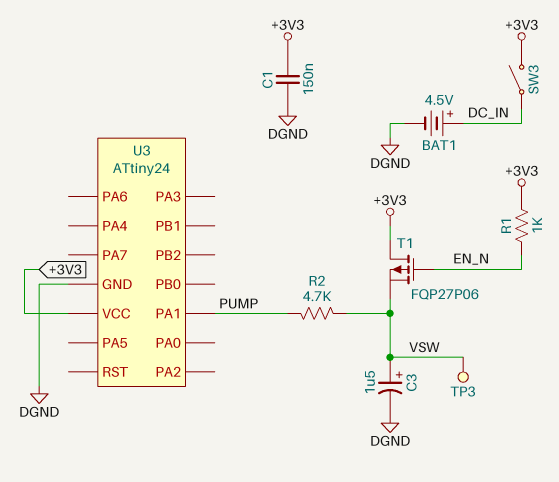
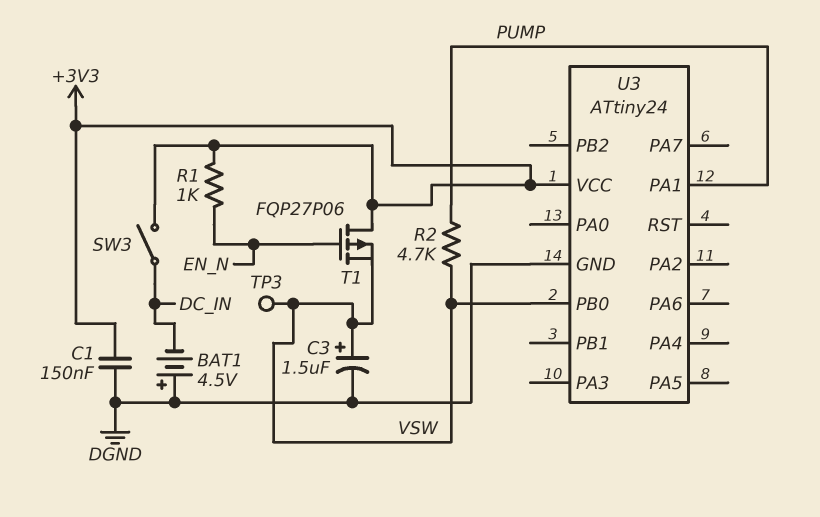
BAT1: 4.5V (plus DC_IN, minus DGND) -> 4.5V (plus DGND, minus DC_IN)
U3 pin PB0: none -> VSW

